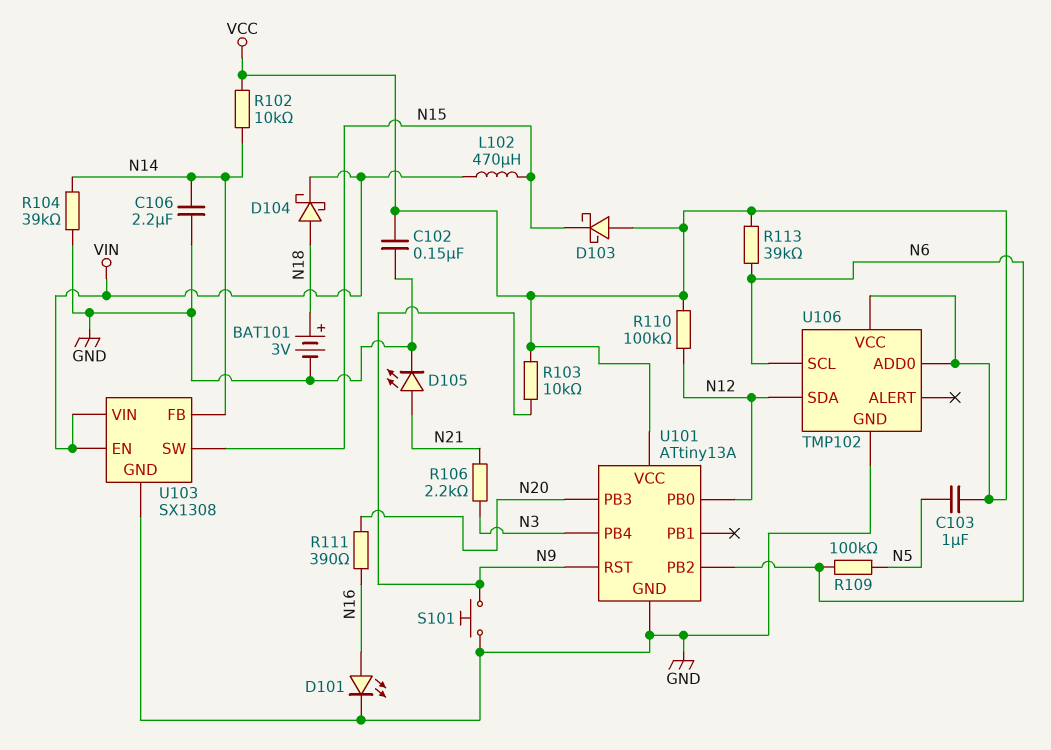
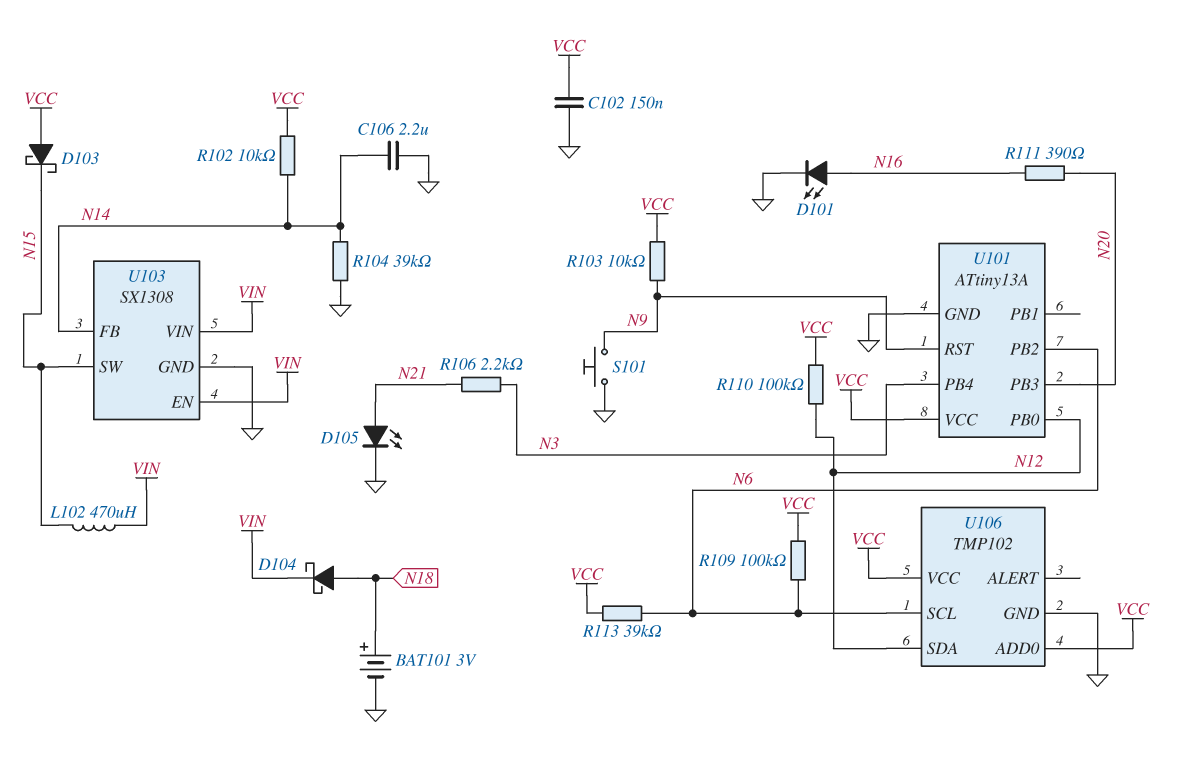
C103: 1uF (N5, VCC) -> none
R109: 100k (N5, N6) -> 100k (N6, VCC)

